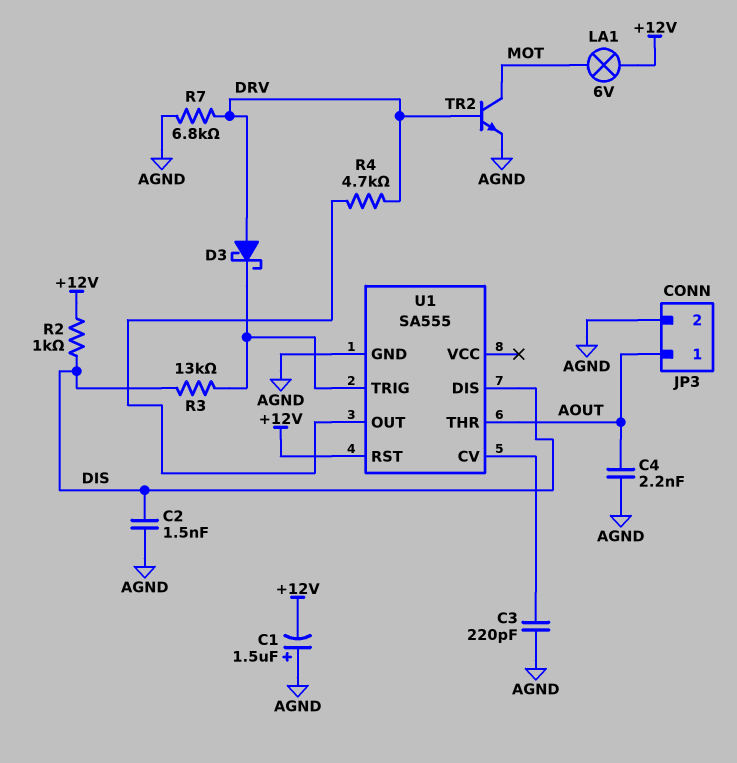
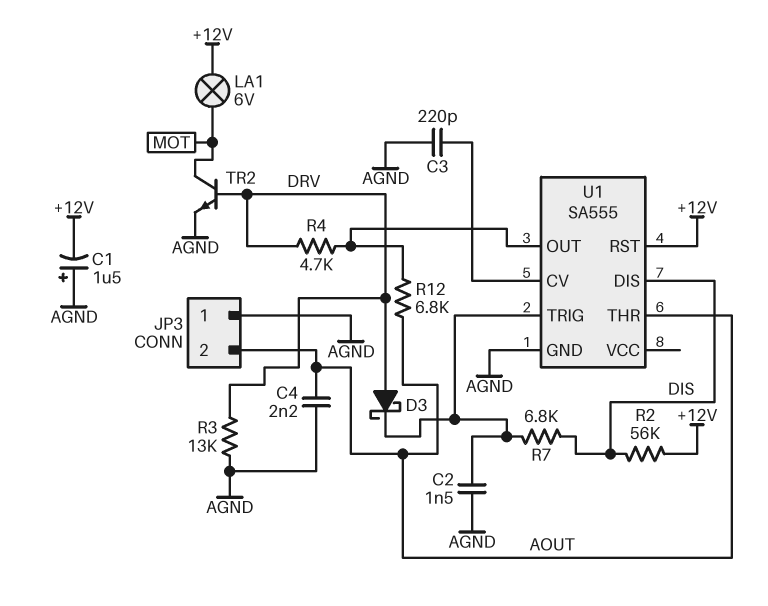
C2: 1.5nF (AGND, DIS) -> 1.5nF (AGND, U1/TRIG)
JP3 pin 1: AOUT -> AGND
JP3 pin 2: AGND -> AOUT
R2: 1k (+12V, DIS) -> 56k (+12V, DIS)
R3: 13k (DIS, U1/TRIG) -> 13k (AGND, DRV)
R7: 6.8k (AGND, DRV) -> 6.8k (DIS, U1/TRIG)
R12: none -> 6.8k (AOUT, U1/OUT)

